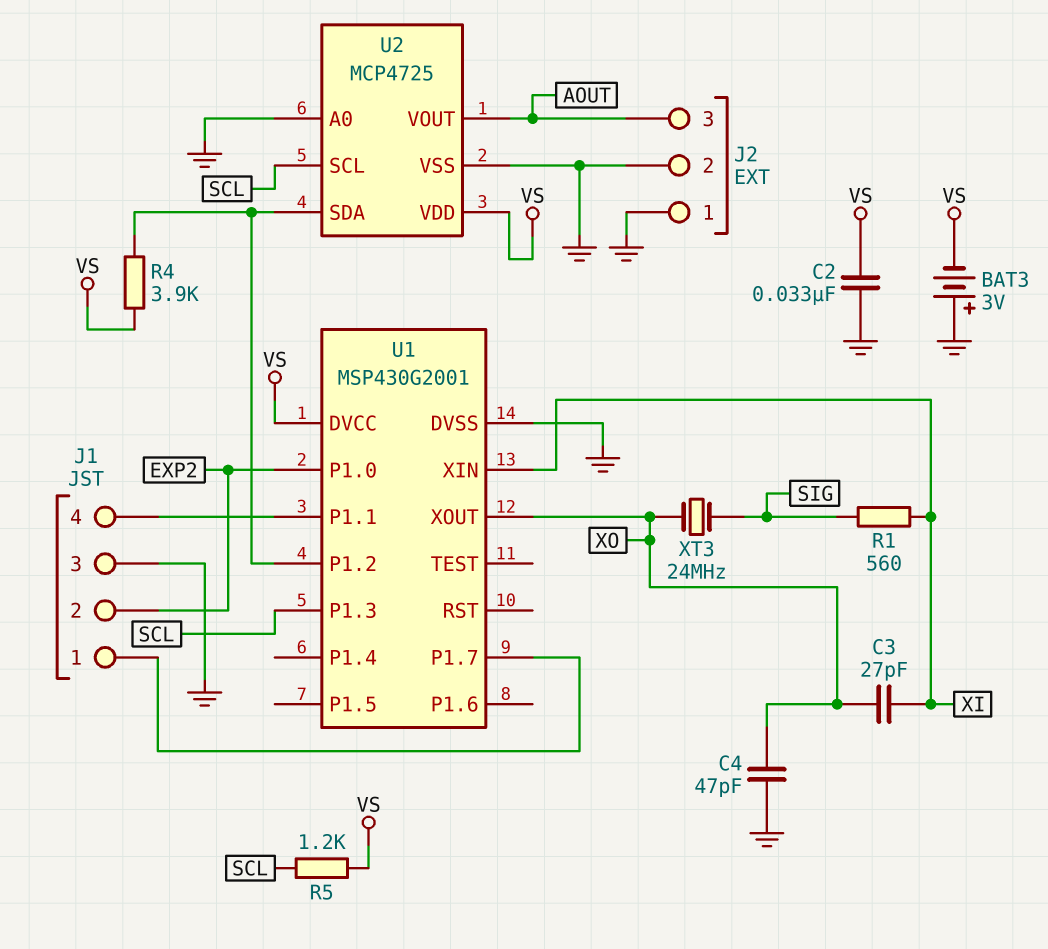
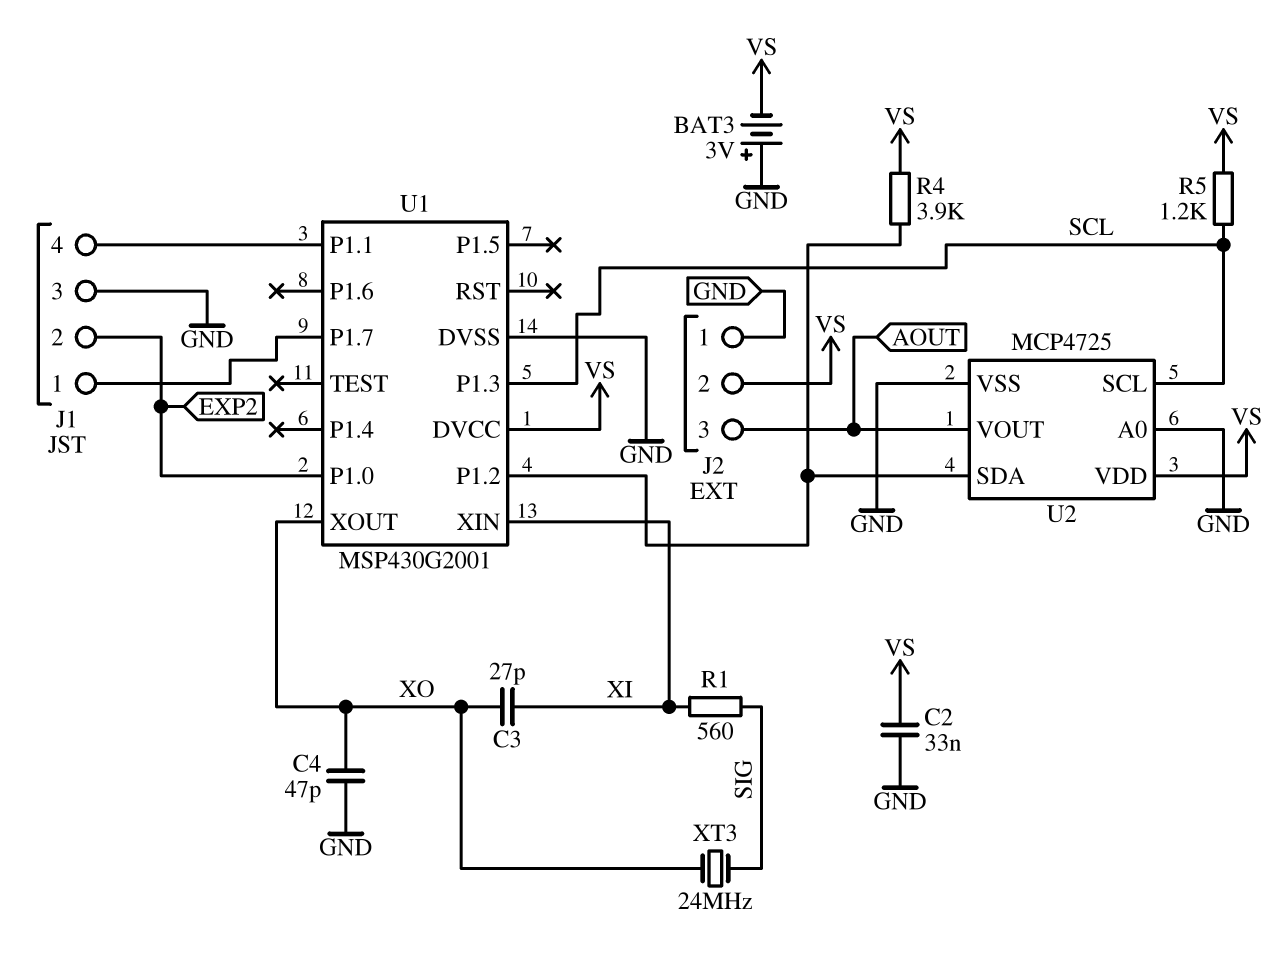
J2 pin 2: GND -> VS

